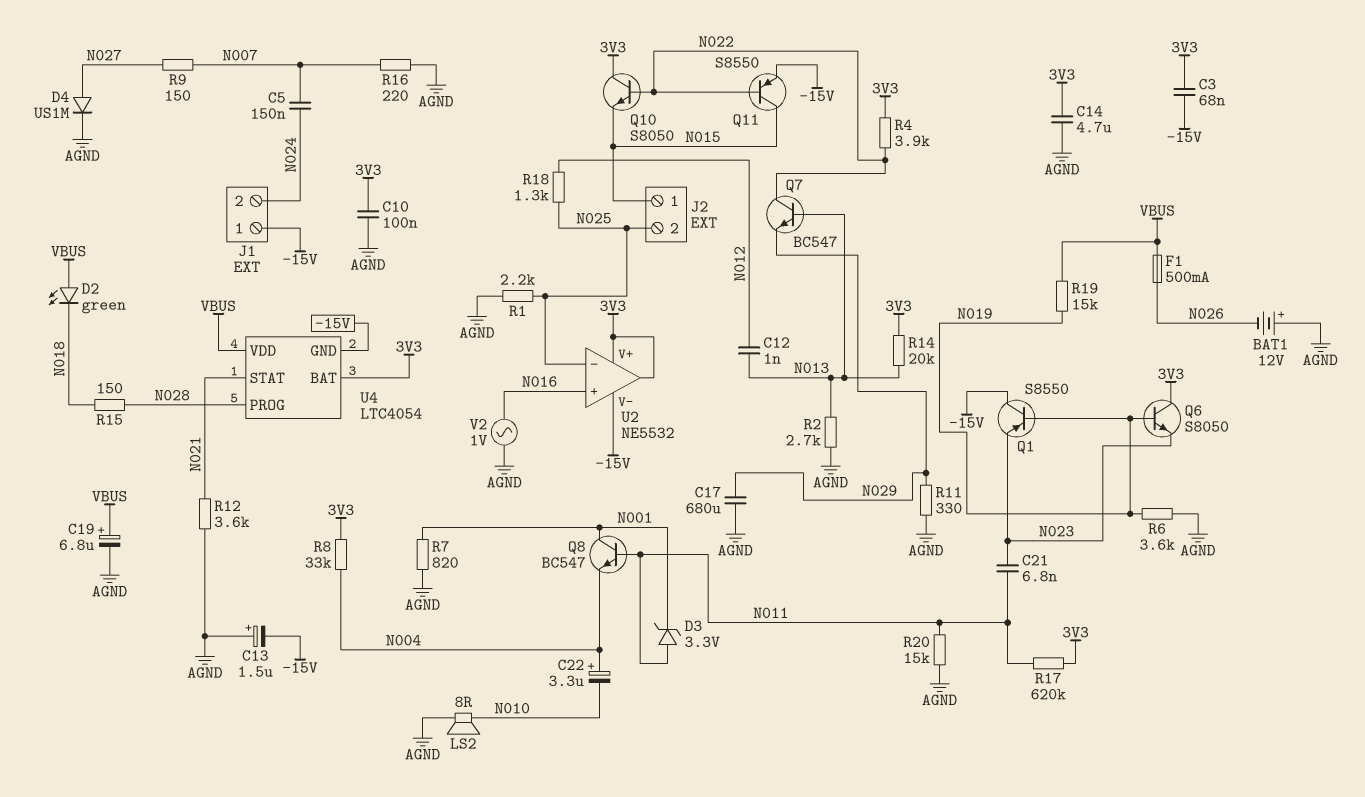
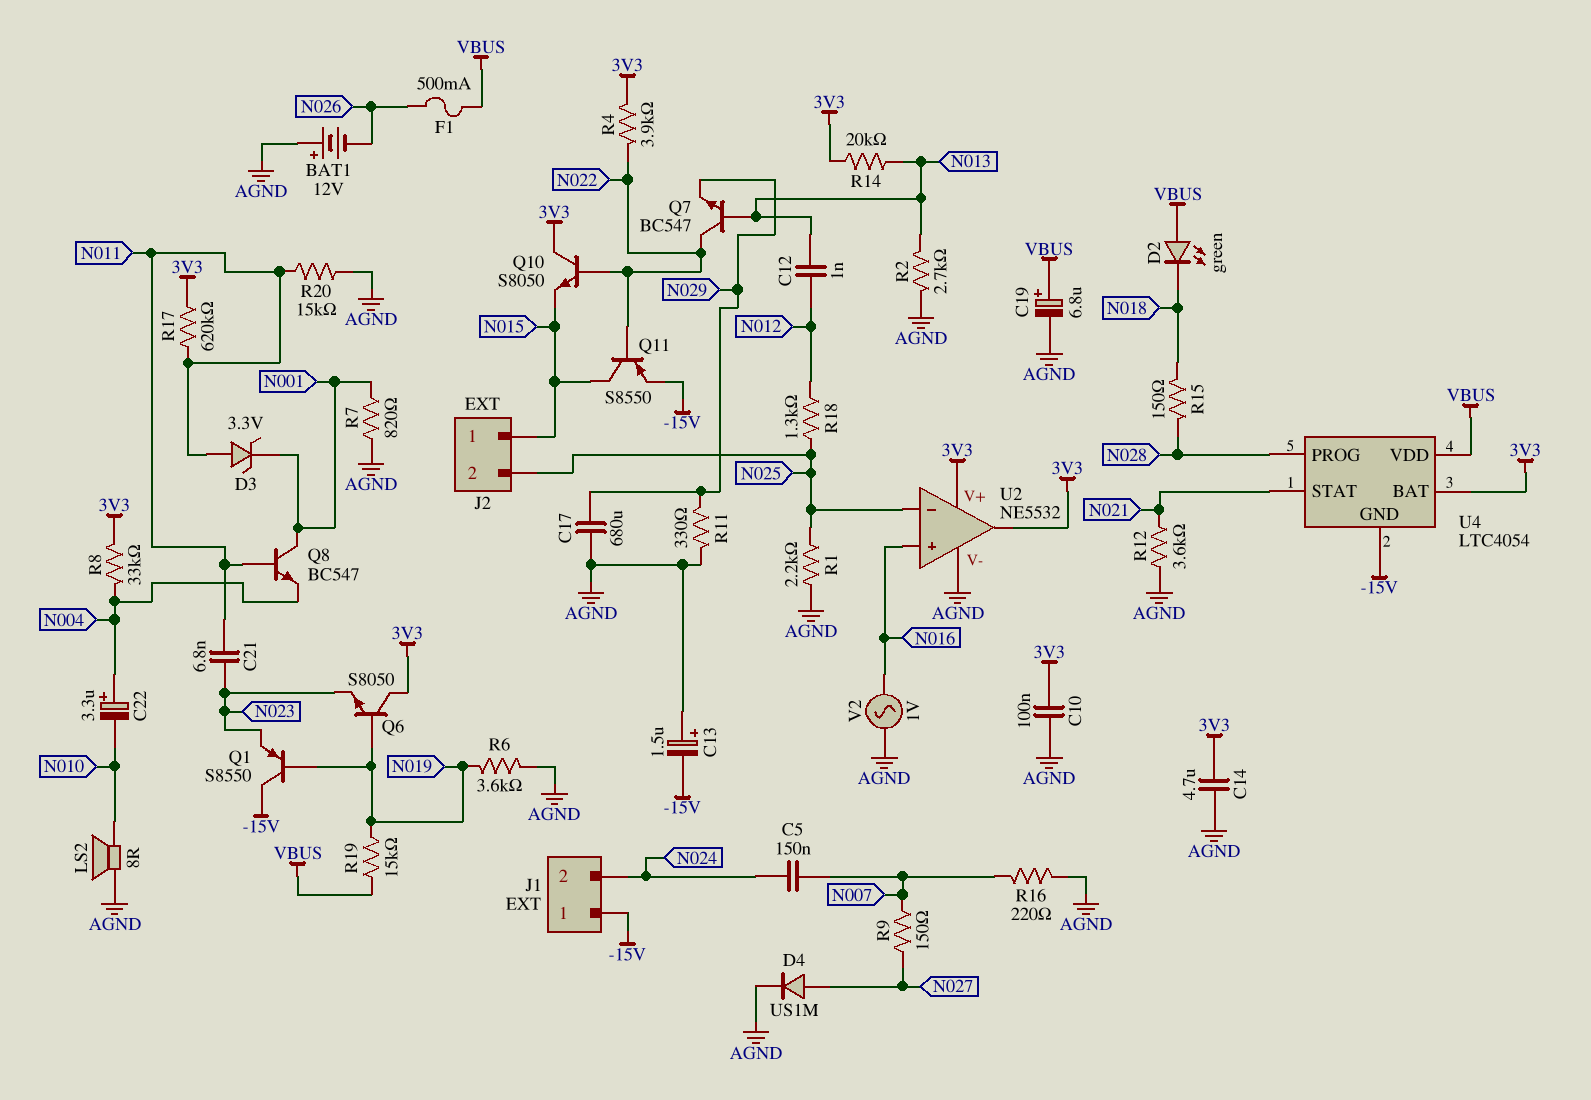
C3: 68nF (-15V, 3V3) -> none
U2 pin V-: -15V -> AGND

